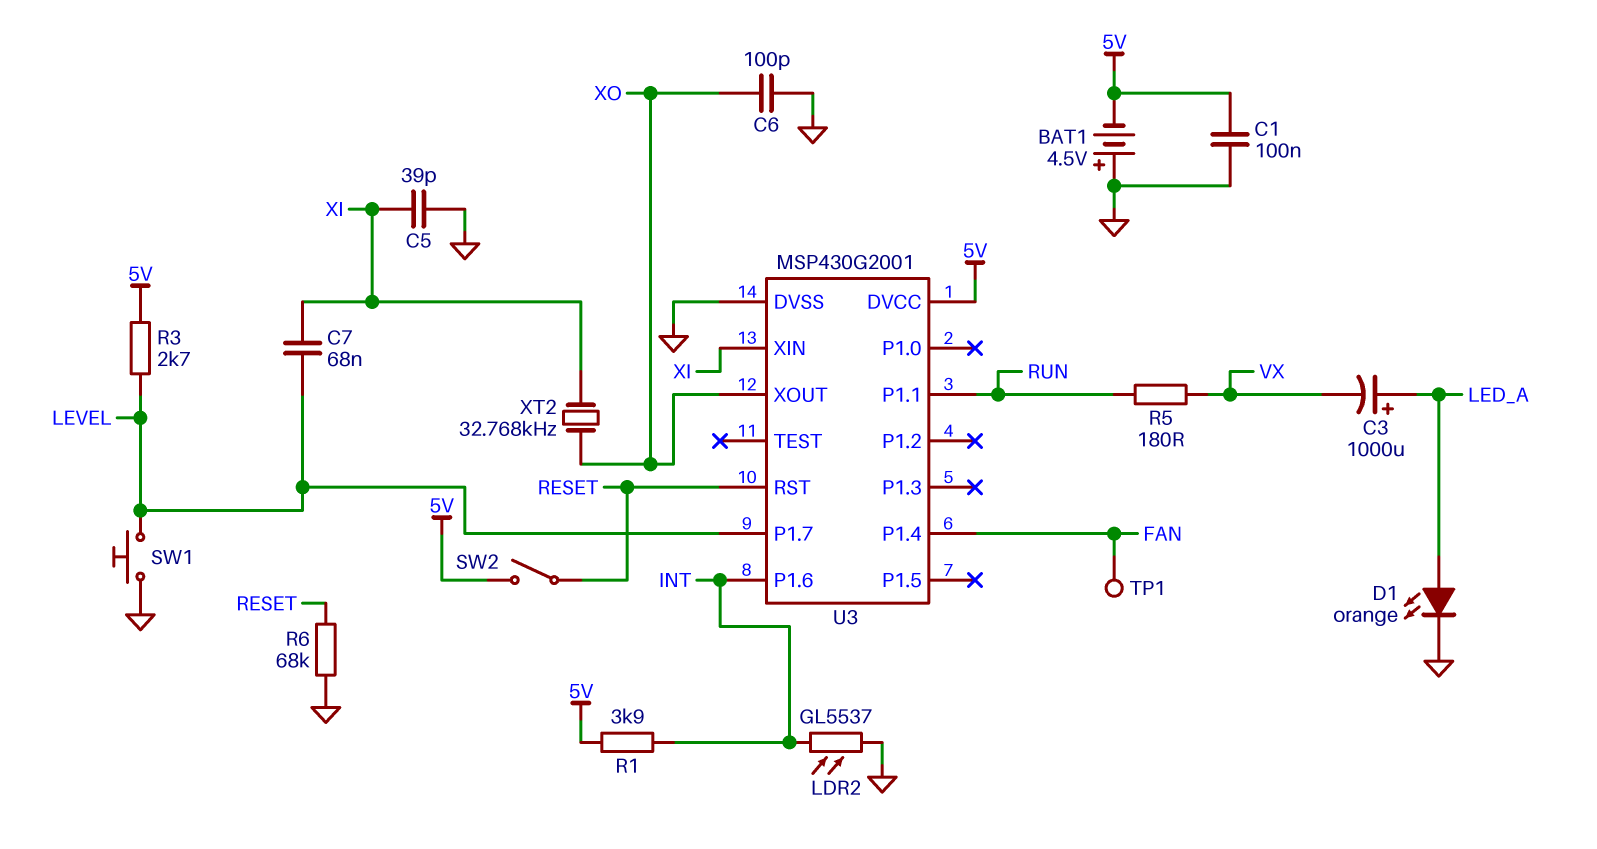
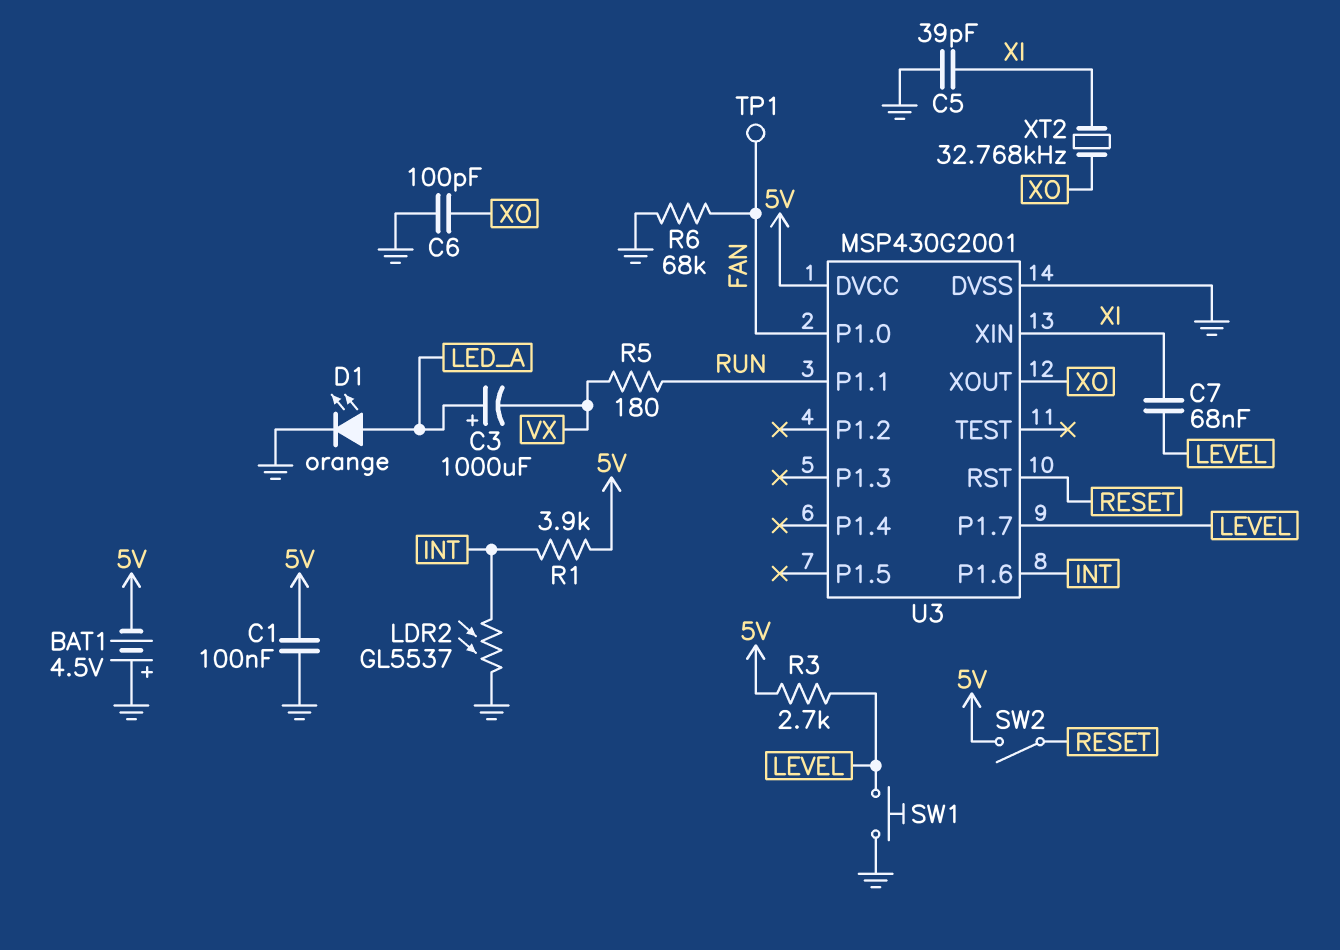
R6: 68k (GND, RESET) -> 68k (FAN, GND)
U3 pin P1.0: none -> FAN
U3 pin P1.4: FAN -> none

